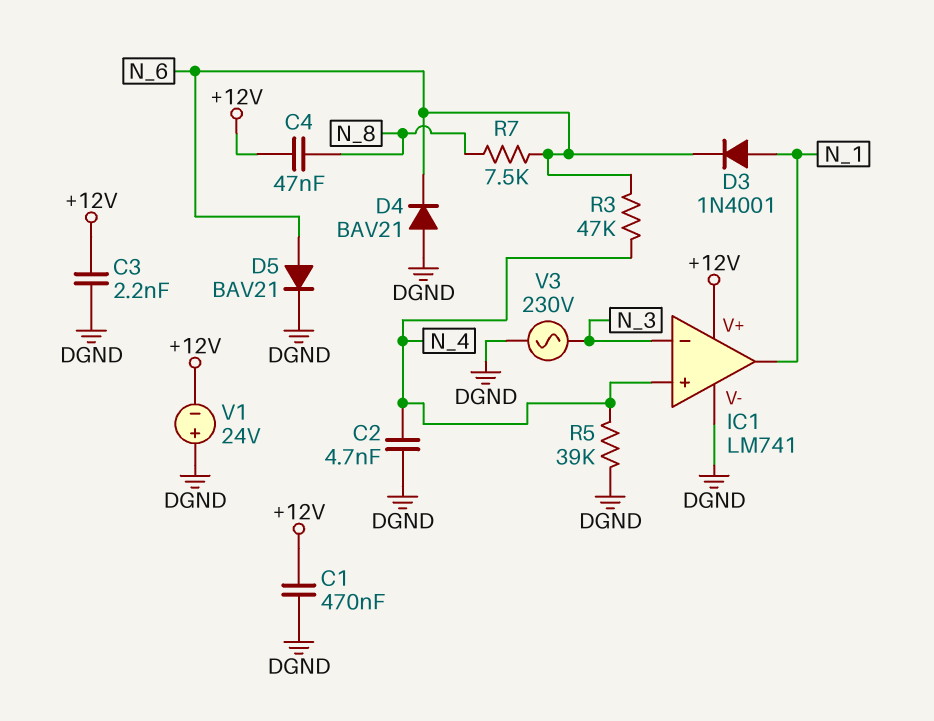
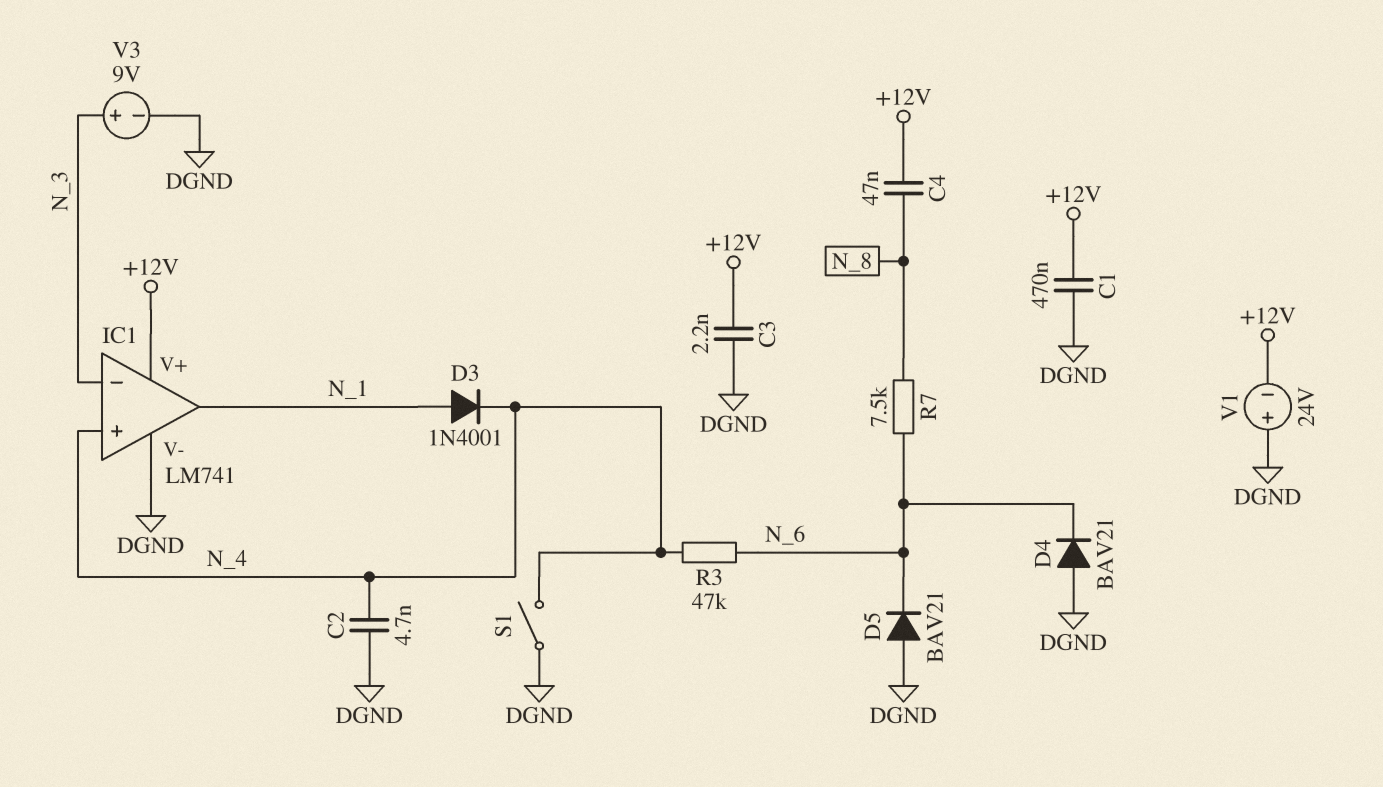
D3: diode 1N4001 (A N_1, K N_6) -> diode 1N4001 (A N_1, K N_4)
D5: diode BAV21 (A N_6, K DGND) -> diode BAV21 (A DGND, K N_6)
R5: 39k (DGND, N_4) -> none
S1: none -> switch (DGND, N_4)
V3: AC 230V (DGND, N_3) -> 9V (plus N_3, minus DGND)

